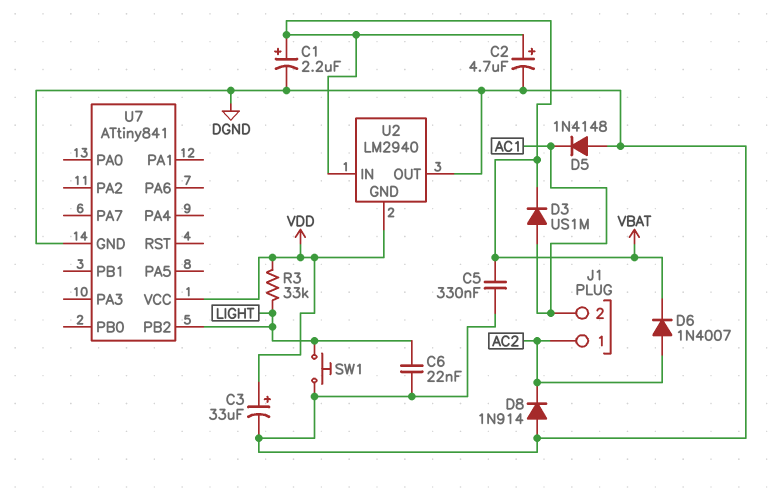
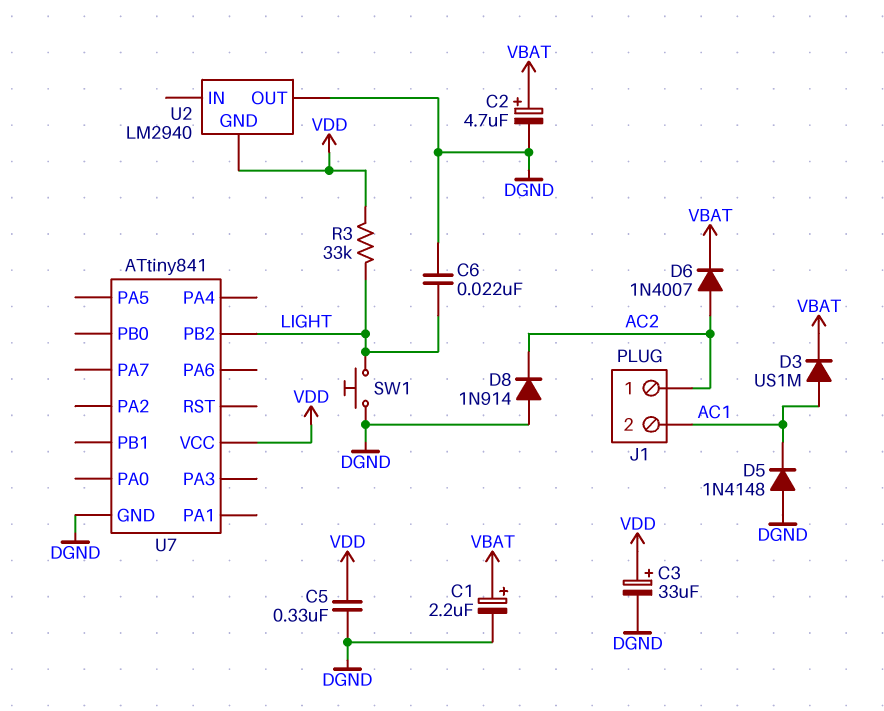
C5: 330nF (DGND, VBAT) -> 330nF (DGND, VDD)
U2 pin IN: VBAT -> none

